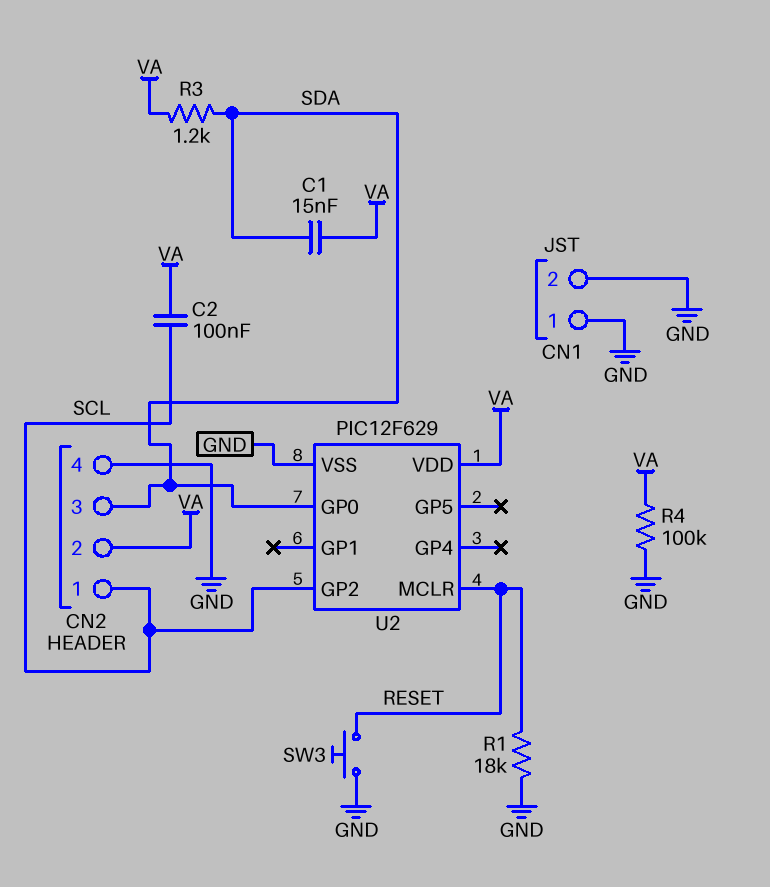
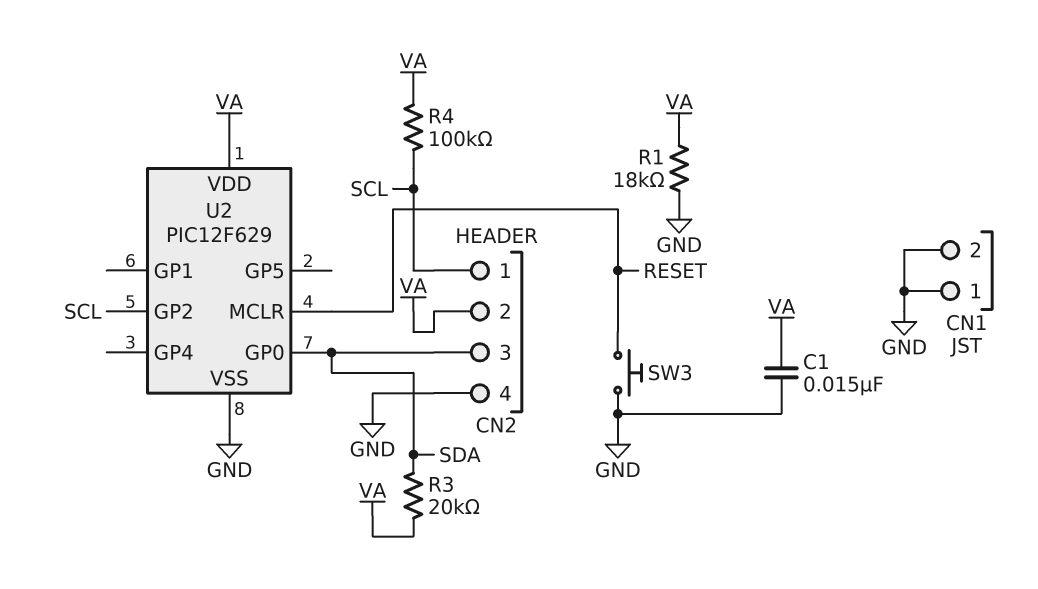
C1: 15nF (SDA, VA) -> 15nF (GND, VA)
C2: 100nF (SCL, VA) -> none
R1: 18k (GND, RESET) -> 18k (GND, VA)
R3: 1.2k (SDA, VA) -> 20k (SDA, VA)
R4: 100k (GND, VA) -> 100k (SCL, VA)

